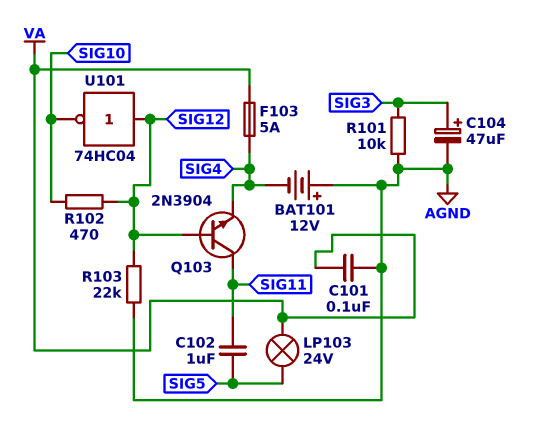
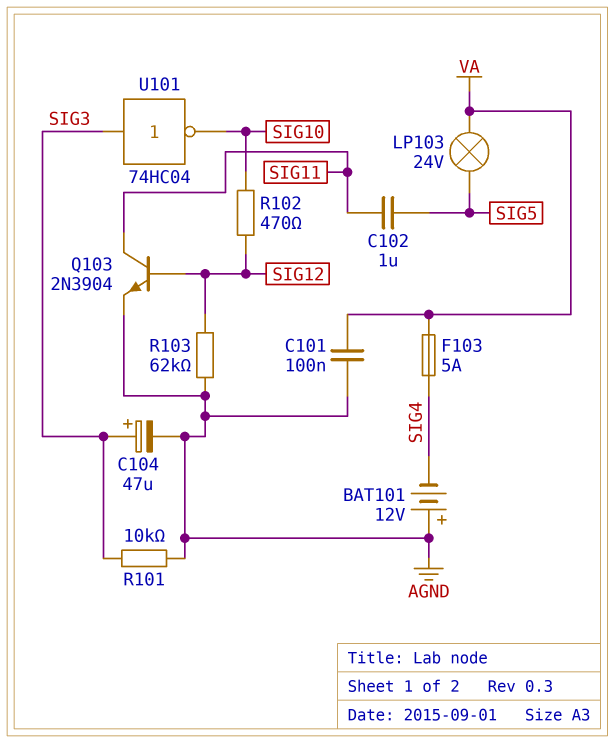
Q103: NPN 2N3904 (B SIG12, C SIG11, E SIG4) -> NPN 2N3904 (B SIG12, C SIG11, E AGND)
R103: 22k (AGND, SIG12) -> 62k (AGND, SIG12)
U101: NOT 74HC04 (in SIG12, out SIG10) -> NOT 74HC04 (in SIG3, out SIG10)

